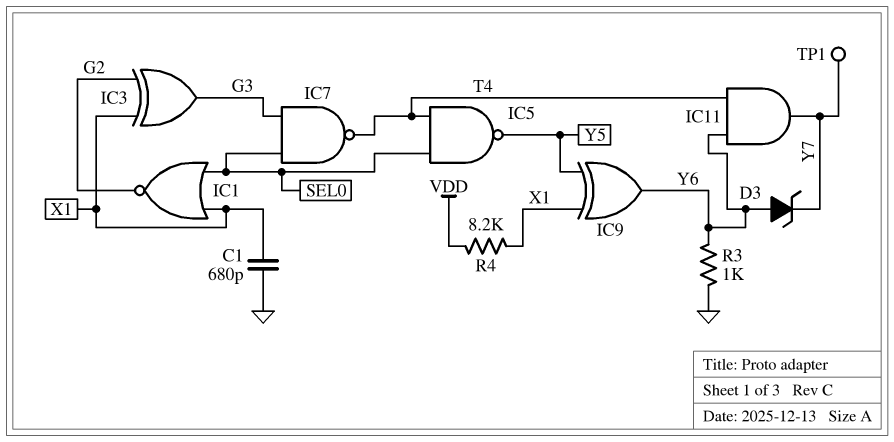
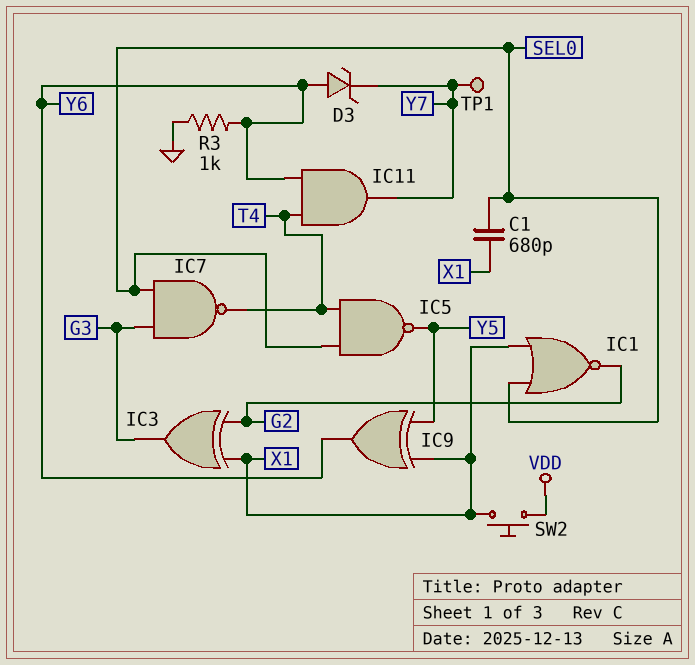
C1: 680pF (GND, X1) -> 680pF (SEL0, X1)
R4: 8.2k (VDD, X1) -> none
SW2: none -> button (VDD, X1)

